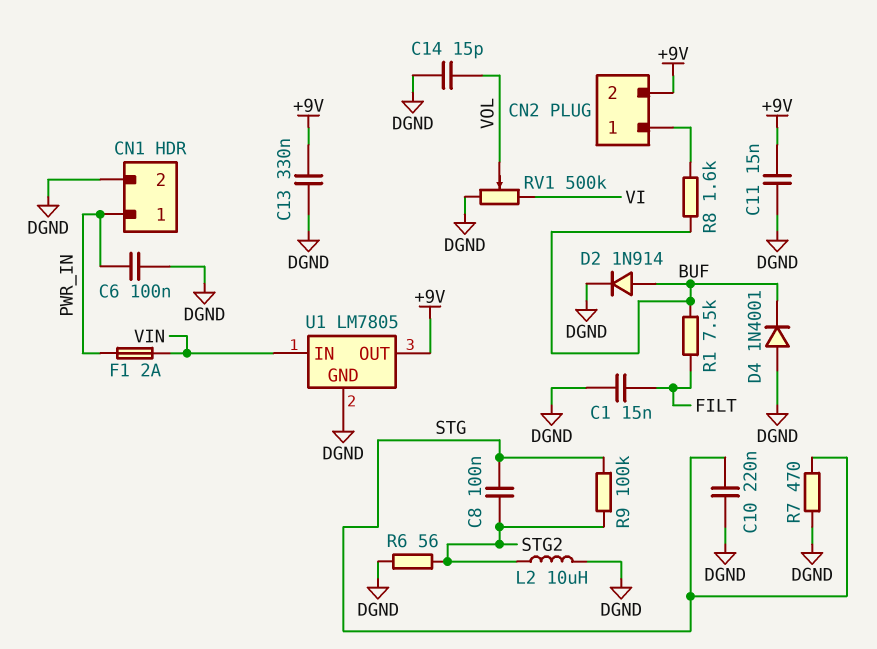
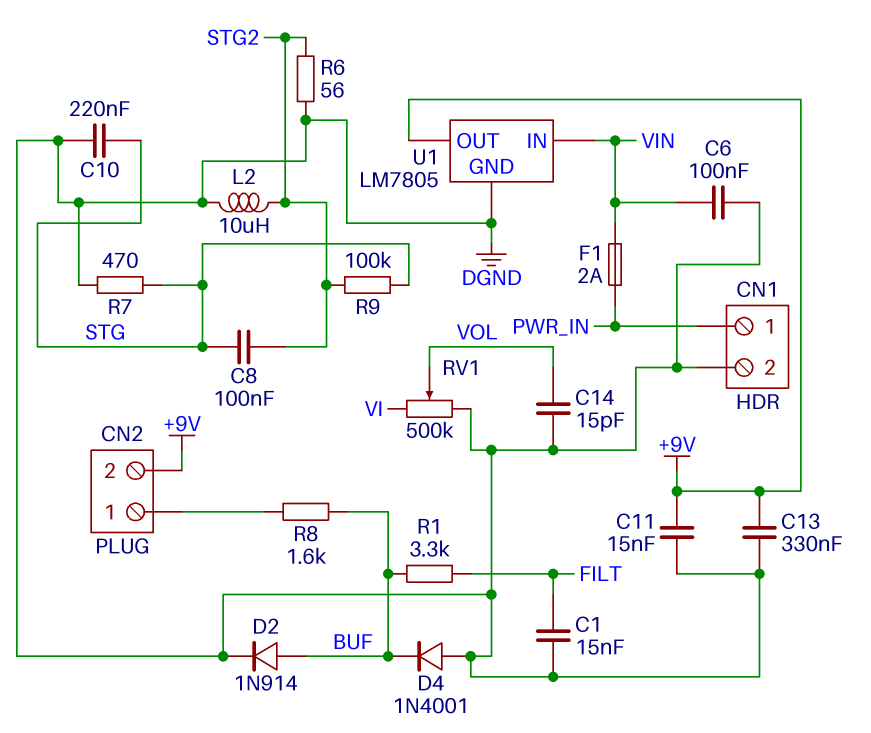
C6: 100nF (DGND, PWR_IN) -> 100nF (DGND, VIN)
R1: 7.5k (BUF, FILT) -> 3.3k (BUF, FILT)

